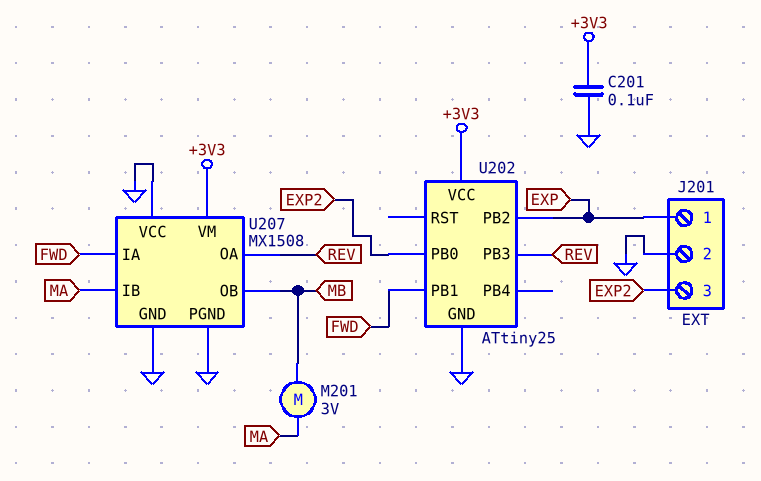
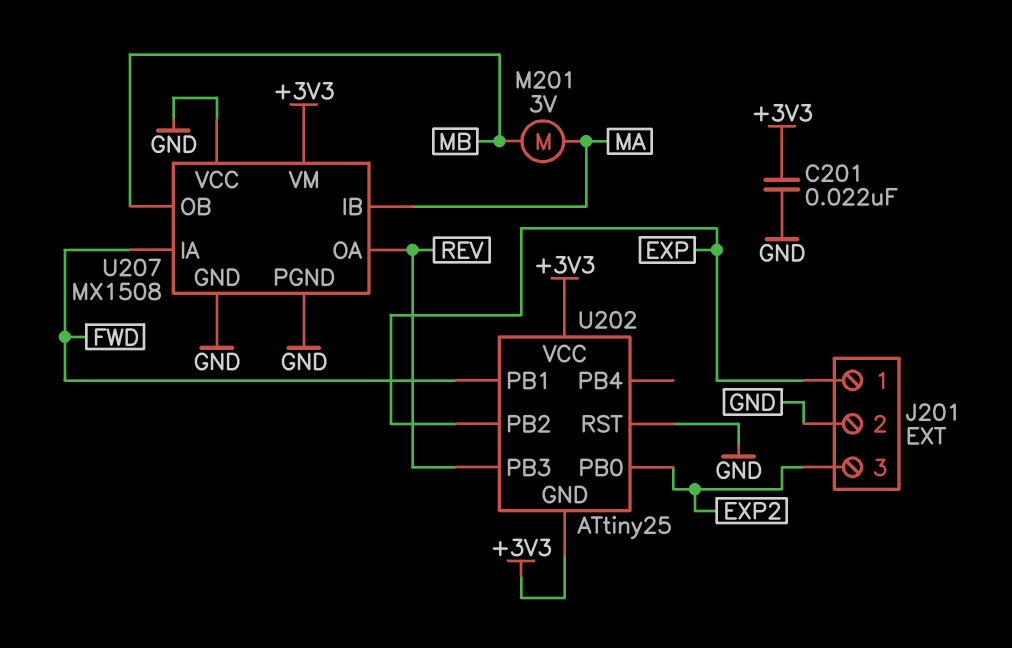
C201: 100nF (+3V3, GND) -> 22nF (+3V3, GND)
U202 pin GND: GND -> +3V3
U202 pin RST: none -> GND

